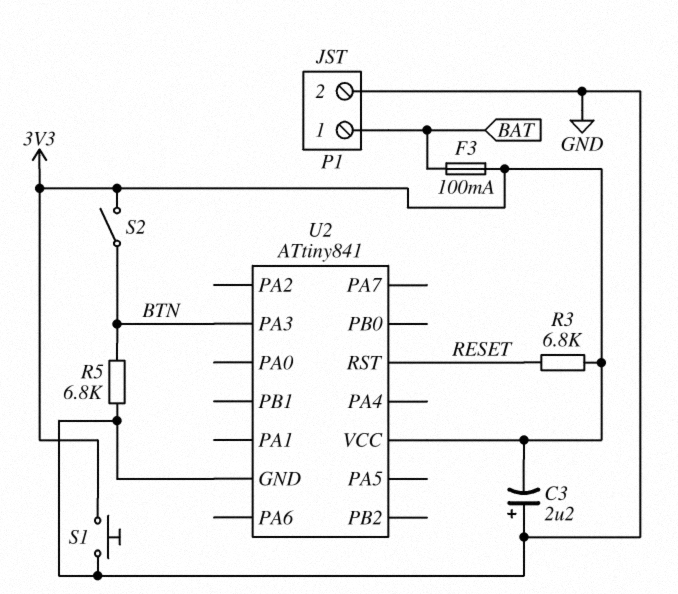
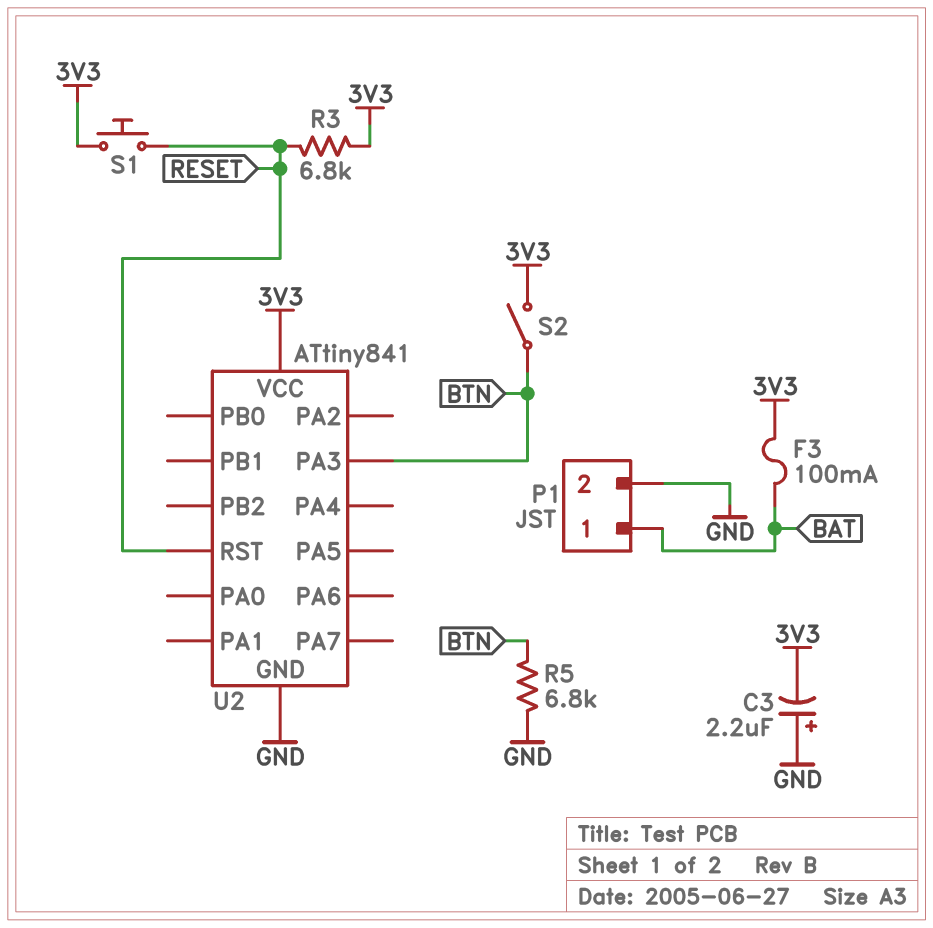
S1: button (3V3, GND) -> button (3V3, RESET)

